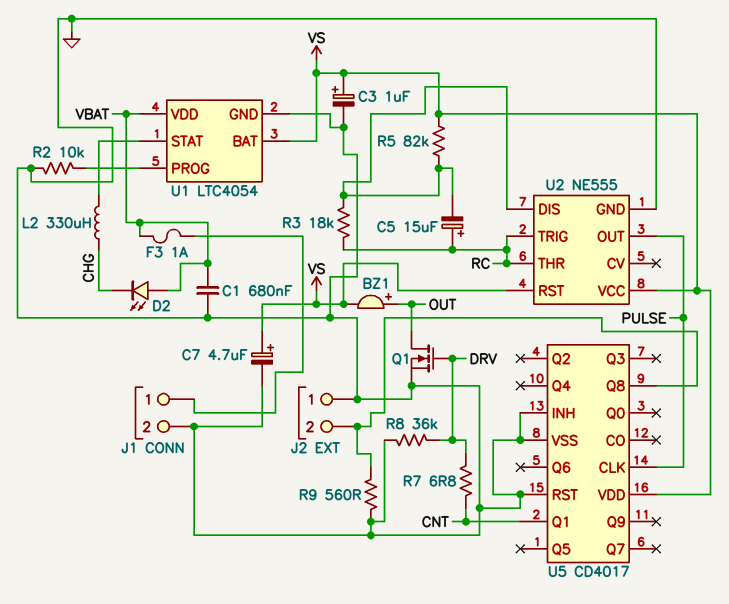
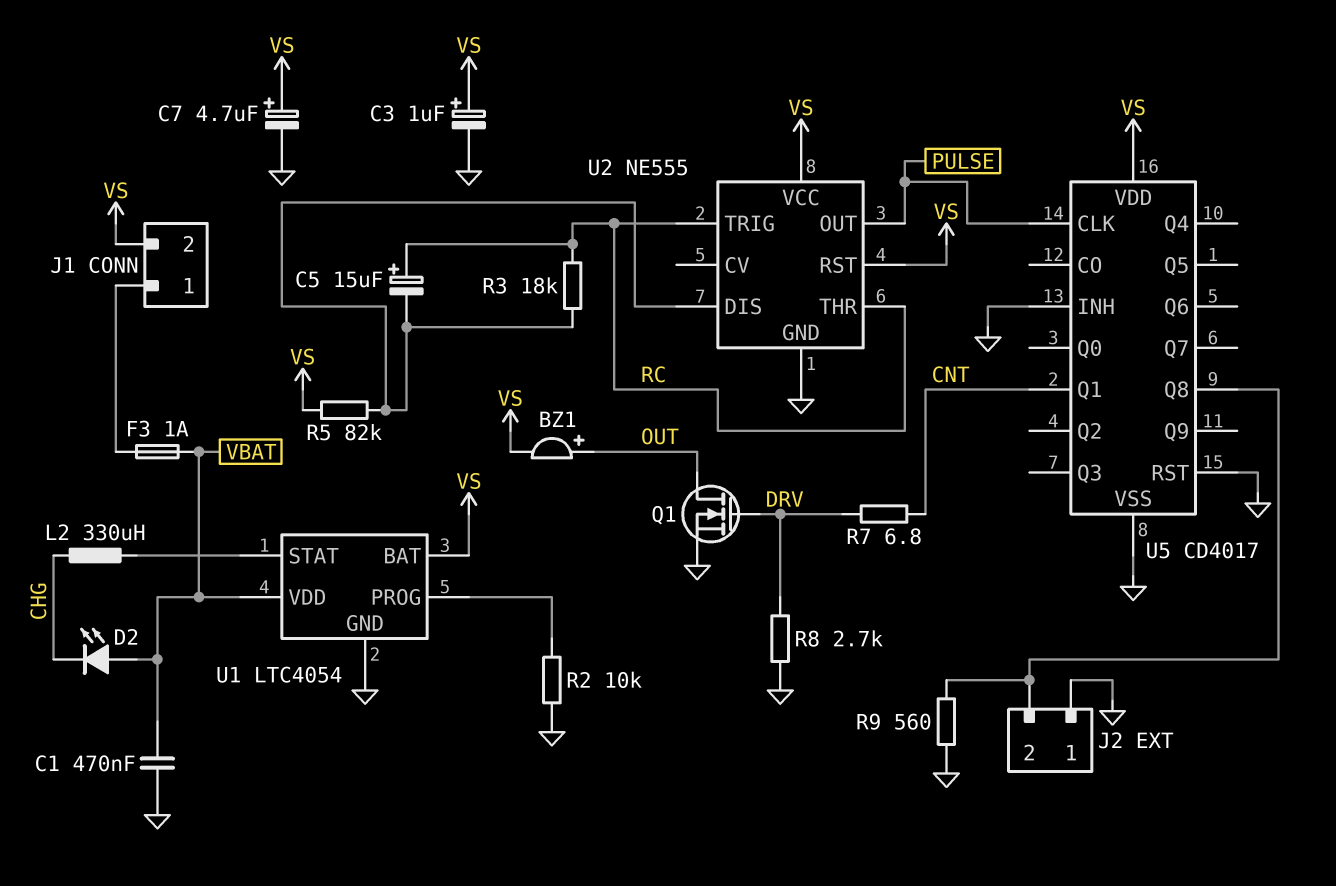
C1: 680nF (GND, VBAT) -> 470nF (GND, VBAT)
J1 pin 2: GND -> VS
R8: 36k (DRV, GND) -> 2.7k (DRV, GND)

